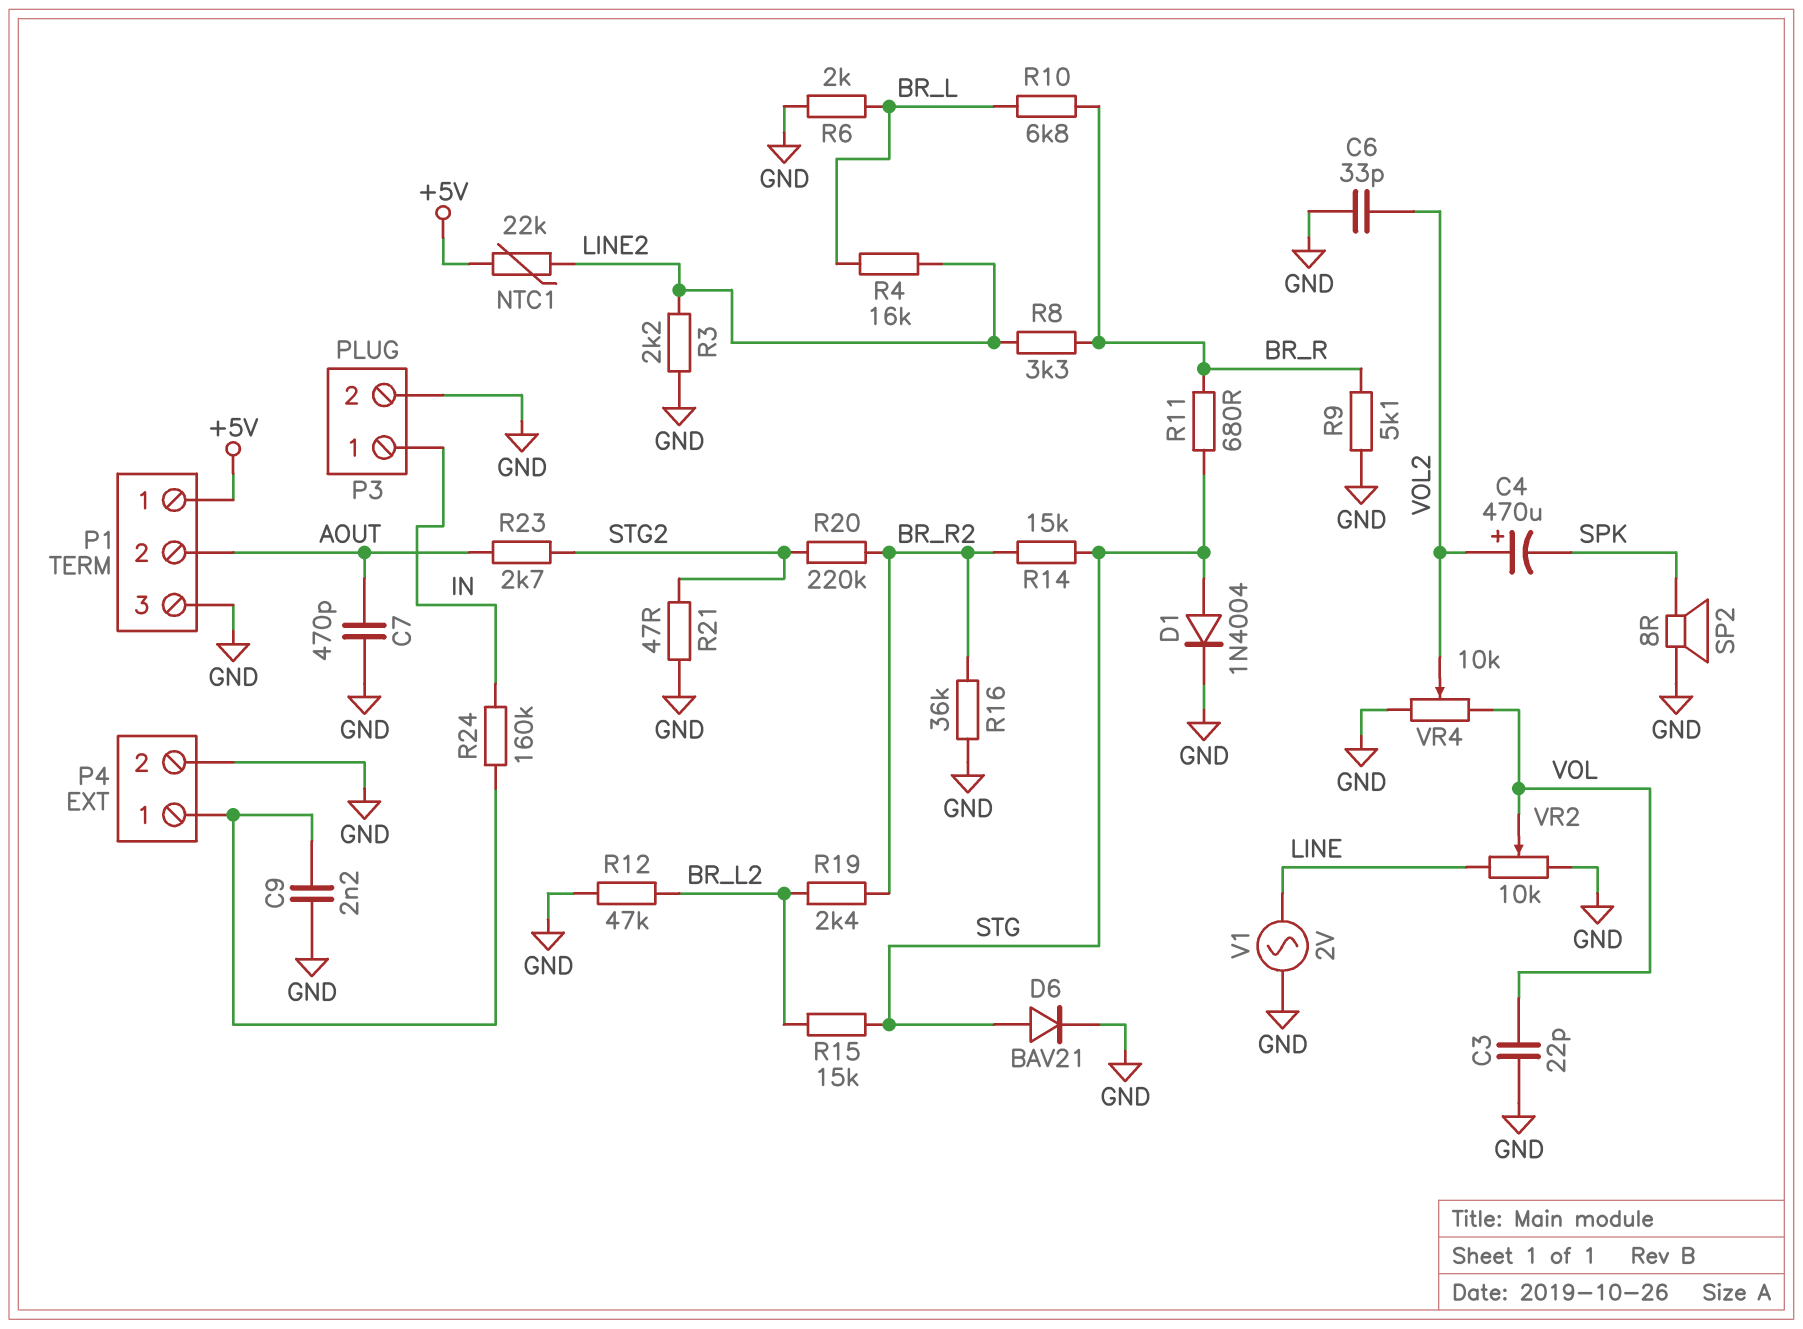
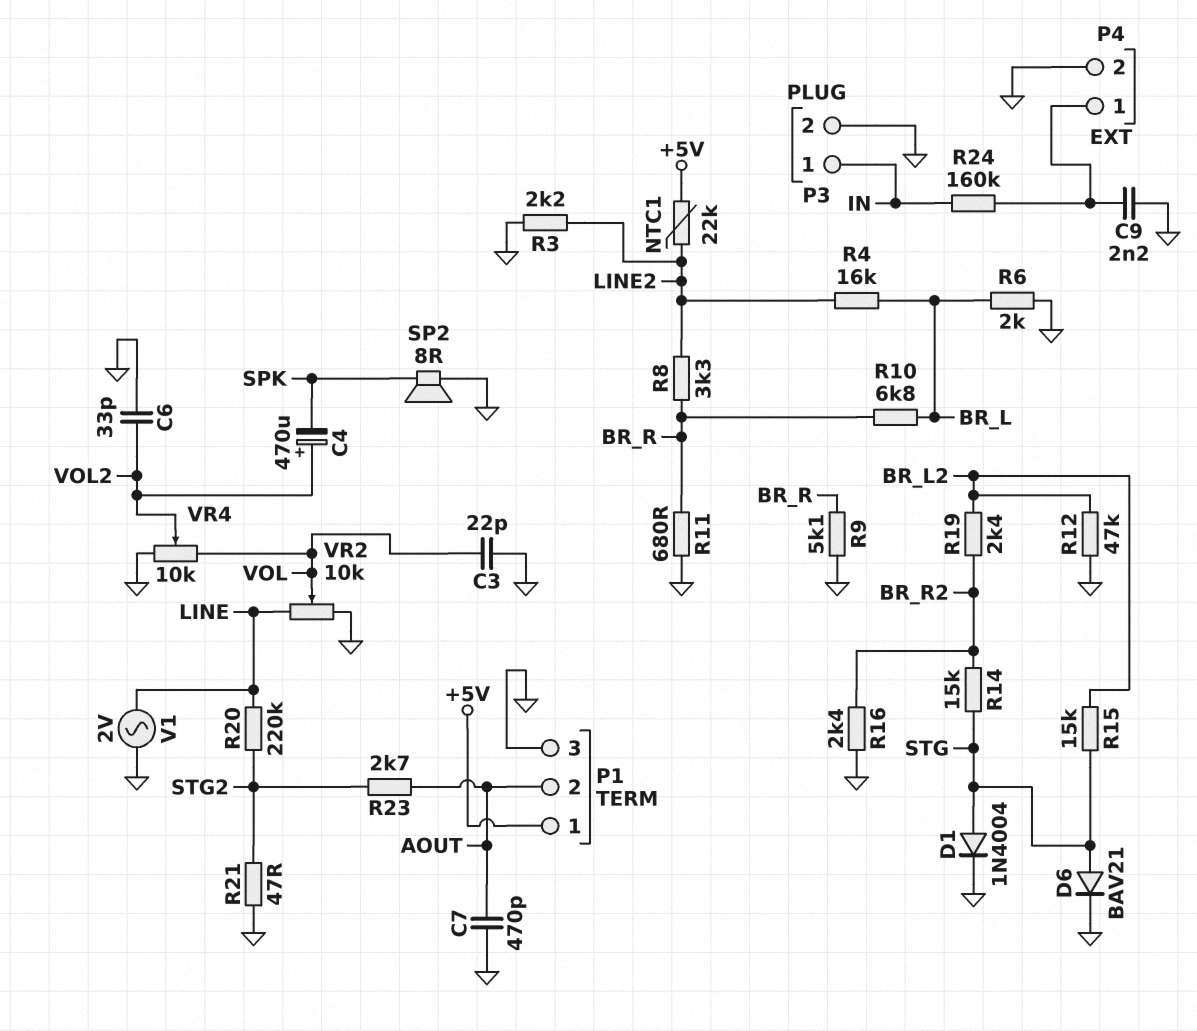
R11: 680 (BR_R, STG) -> 680 (BR_R, GND)
R16: 36k (BR_R2, GND) -> 2.4k (BR_R2, GND)
R20: 220k (BR_R2, STG2) -> 220k (LINE, STG2)

